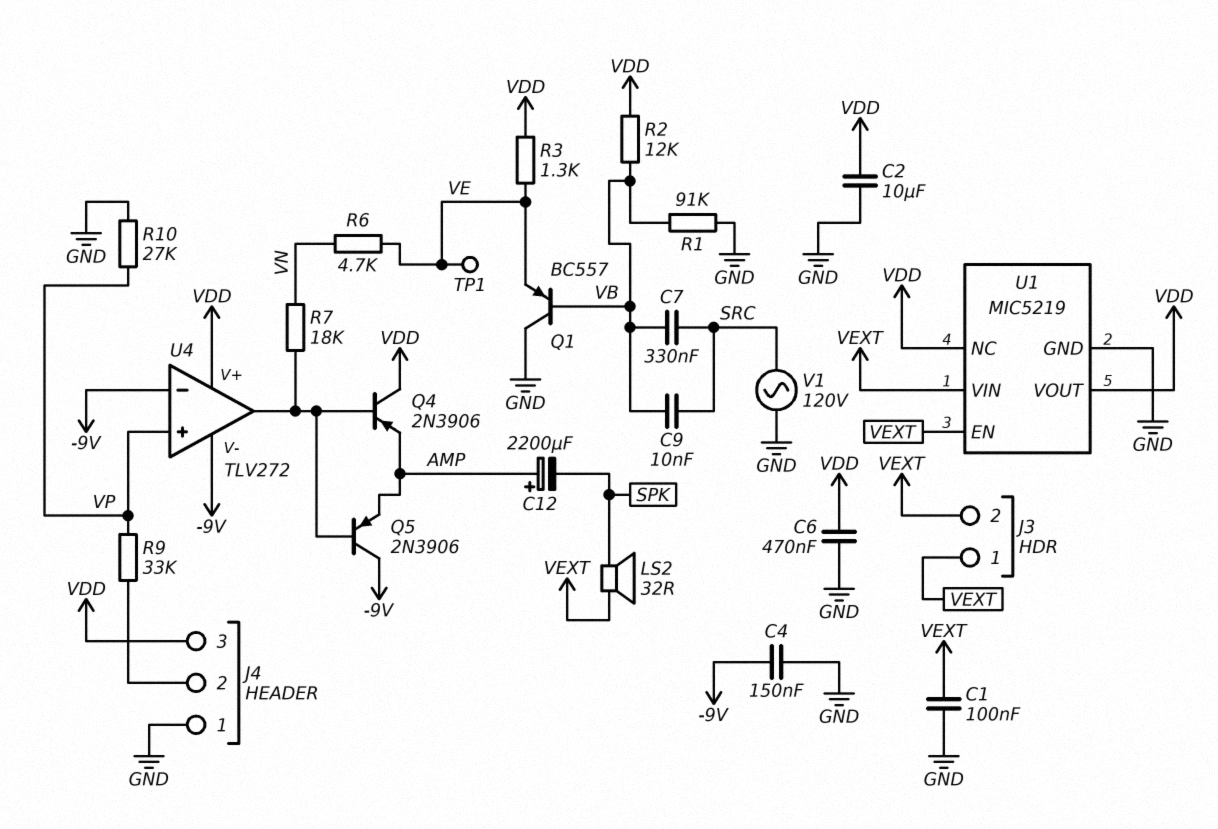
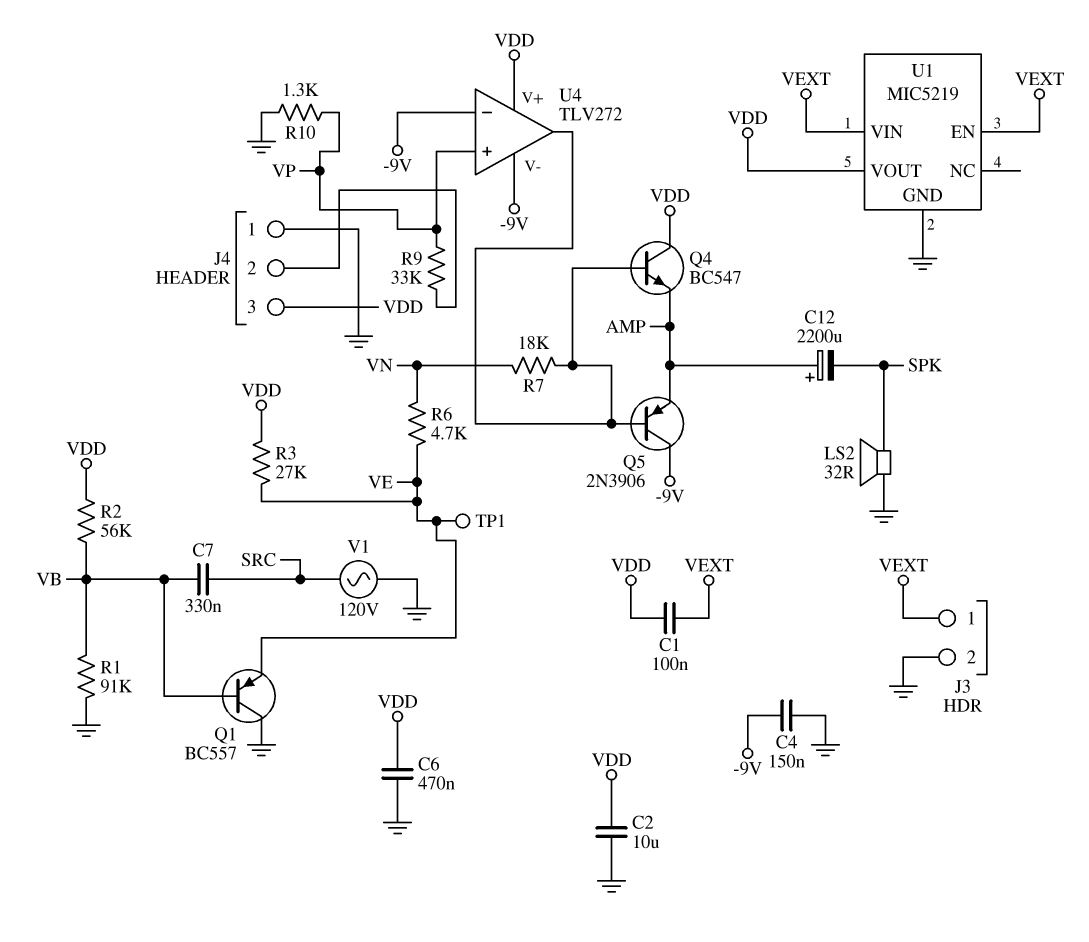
C1: 100nF (GND, VEXT) -> 100nF (VDD, VEXT)
C9: 10nF (SRC, VB) -> none
J3 pin 2: VEXT -> GND
LS2: speaker 32R (SPK, VEXT) -> speaker 32R (GND, SPK)
Q4: PNP 2N3906 (B U4/out, C VDD, E AMP) -> NPN BC547 (B U4/out, C VDD, E AMP)
R2: 12k (VB, VDD) -> 56k (VB, VDD)
R3: 1.3k (VDD, VE) -> 27k (VDD, VE)
R10: 27k (GND, VP) -> 1.3k (GND, VP)
U1 pin NC: VDD -> none

